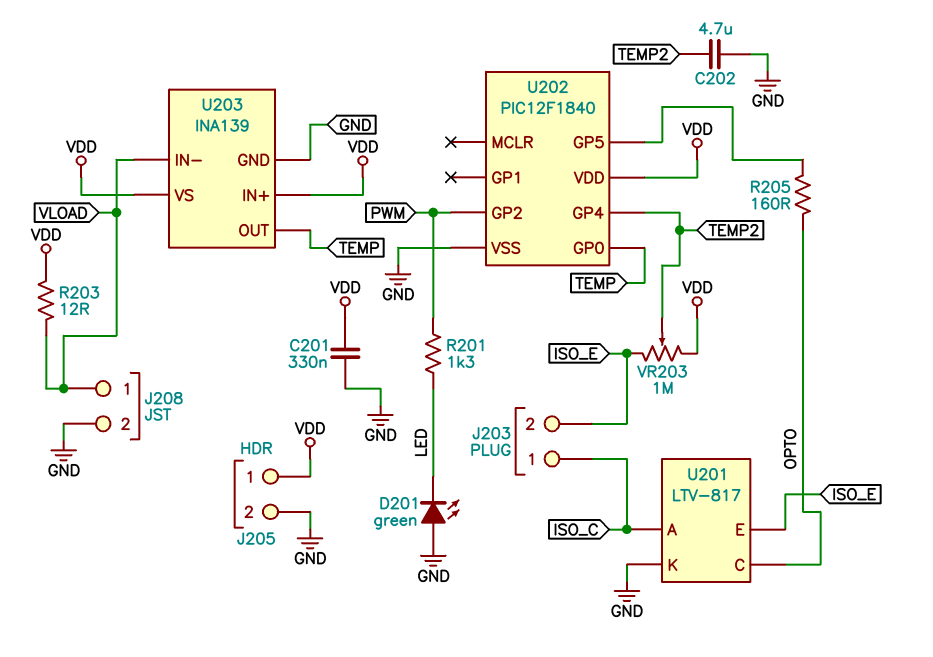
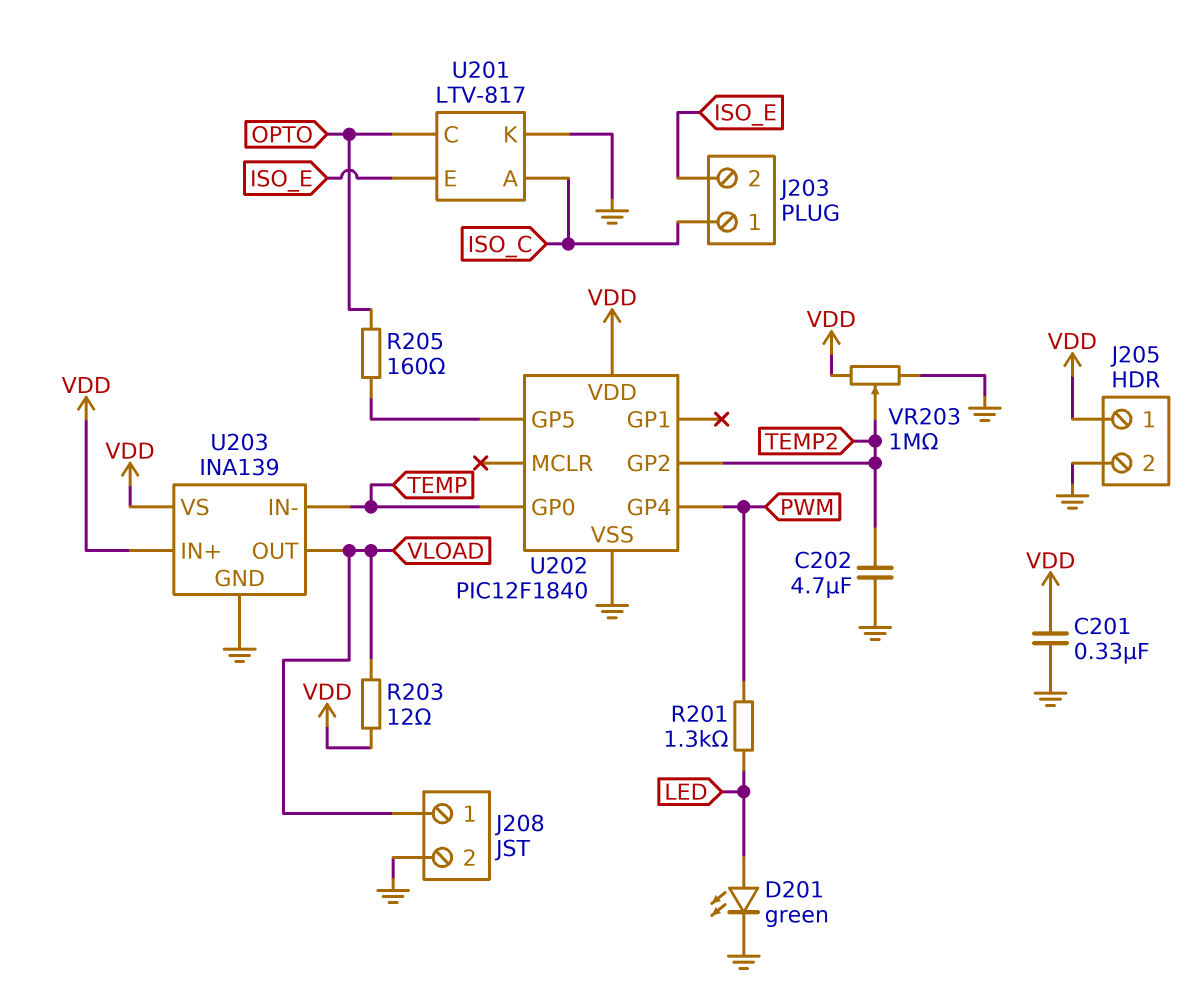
D201: LED green (A GND, K LED) -> LED green (A LED, K GND)
U202 pin GP2: PWM -> TEMP2
U202 pin GP4: TEMP2 -> PWM
U203 pin IN-: VLOAD -> TEMP
U203 pin OUT: TEMP -> VLOAD
VR203: 1M (ISO_E, VDD, wiper TEMP2) -> 1M (GND, VDD, wiper TEMP2)

